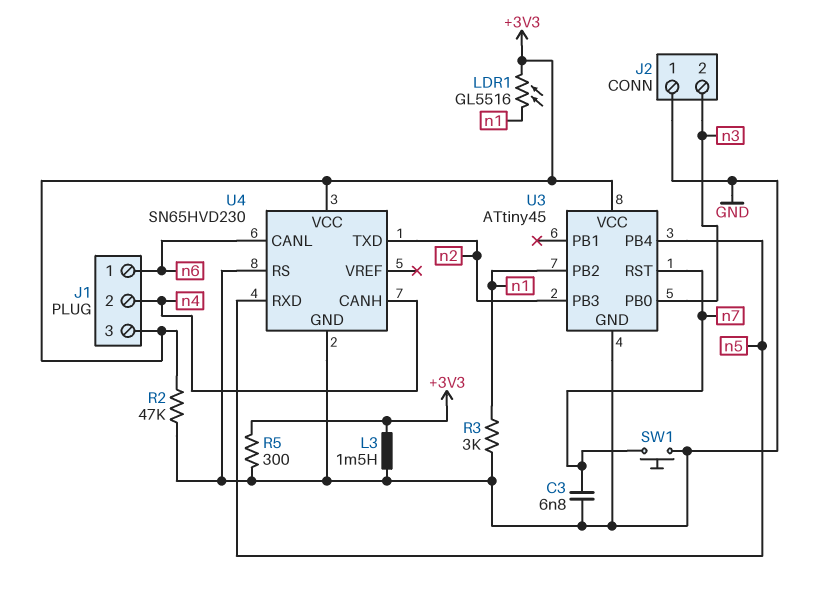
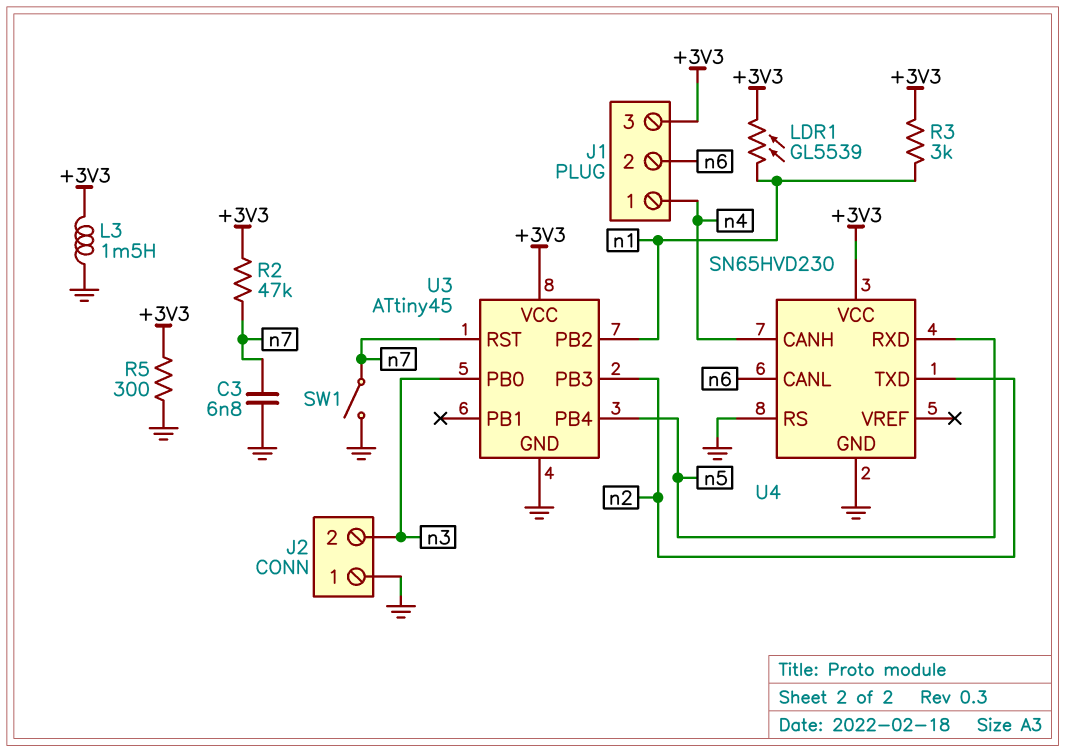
J1 pin 1: n6 -> n4
J1 pin 2: n4 -> n6
LDR1: GL5516 (+3V3, n1) -> GL5539 (+3V3, n1)
R2: 47k (+3V3, GND) -> 47k (+3V3, n7)
R3: 3k (GND, n1) -> 3k (+3V3, n1)
SW1: button (GND, n7) -> switch (GND, n7)

